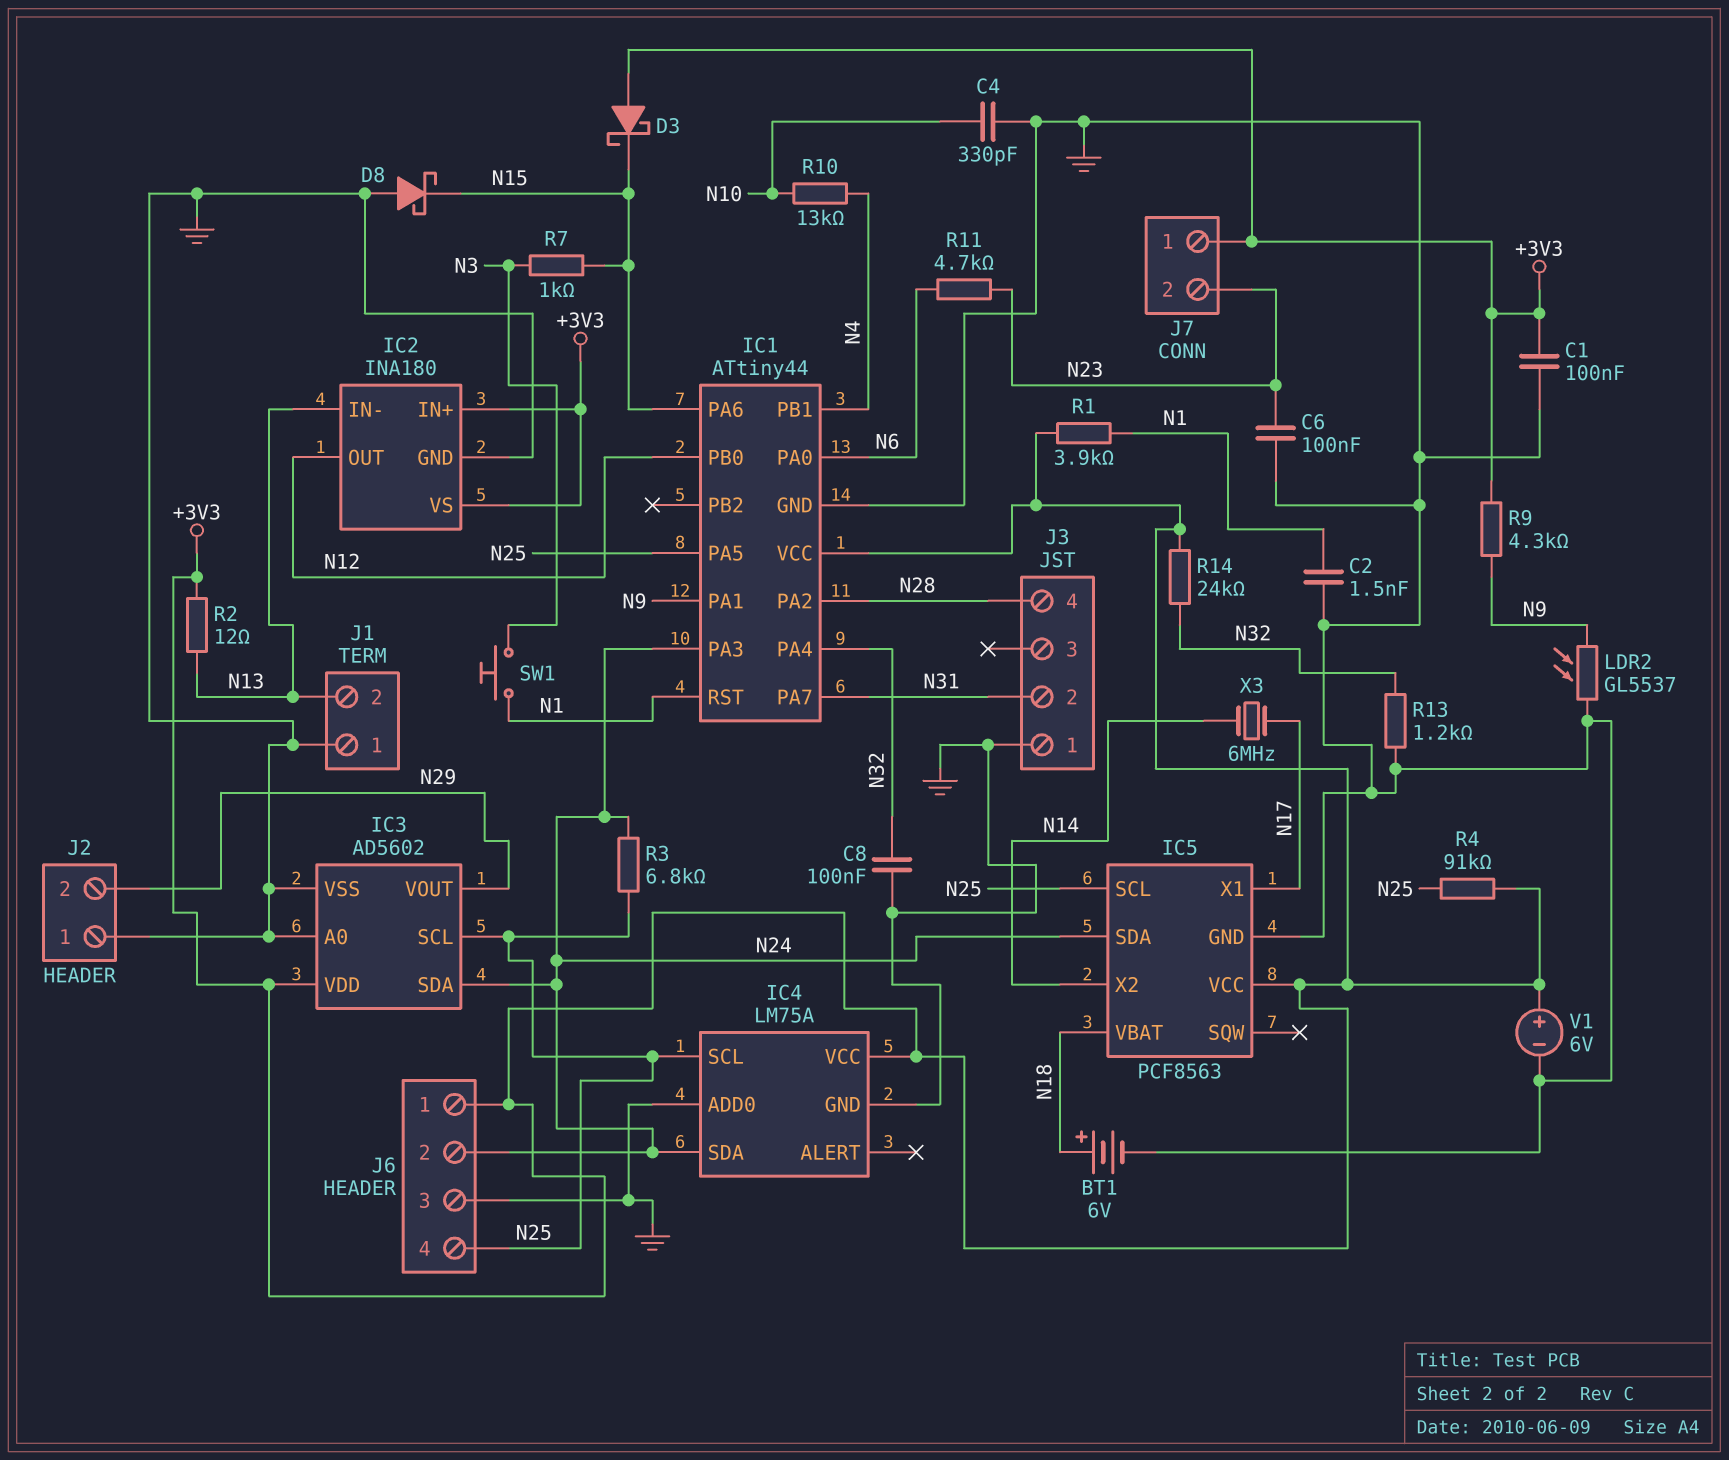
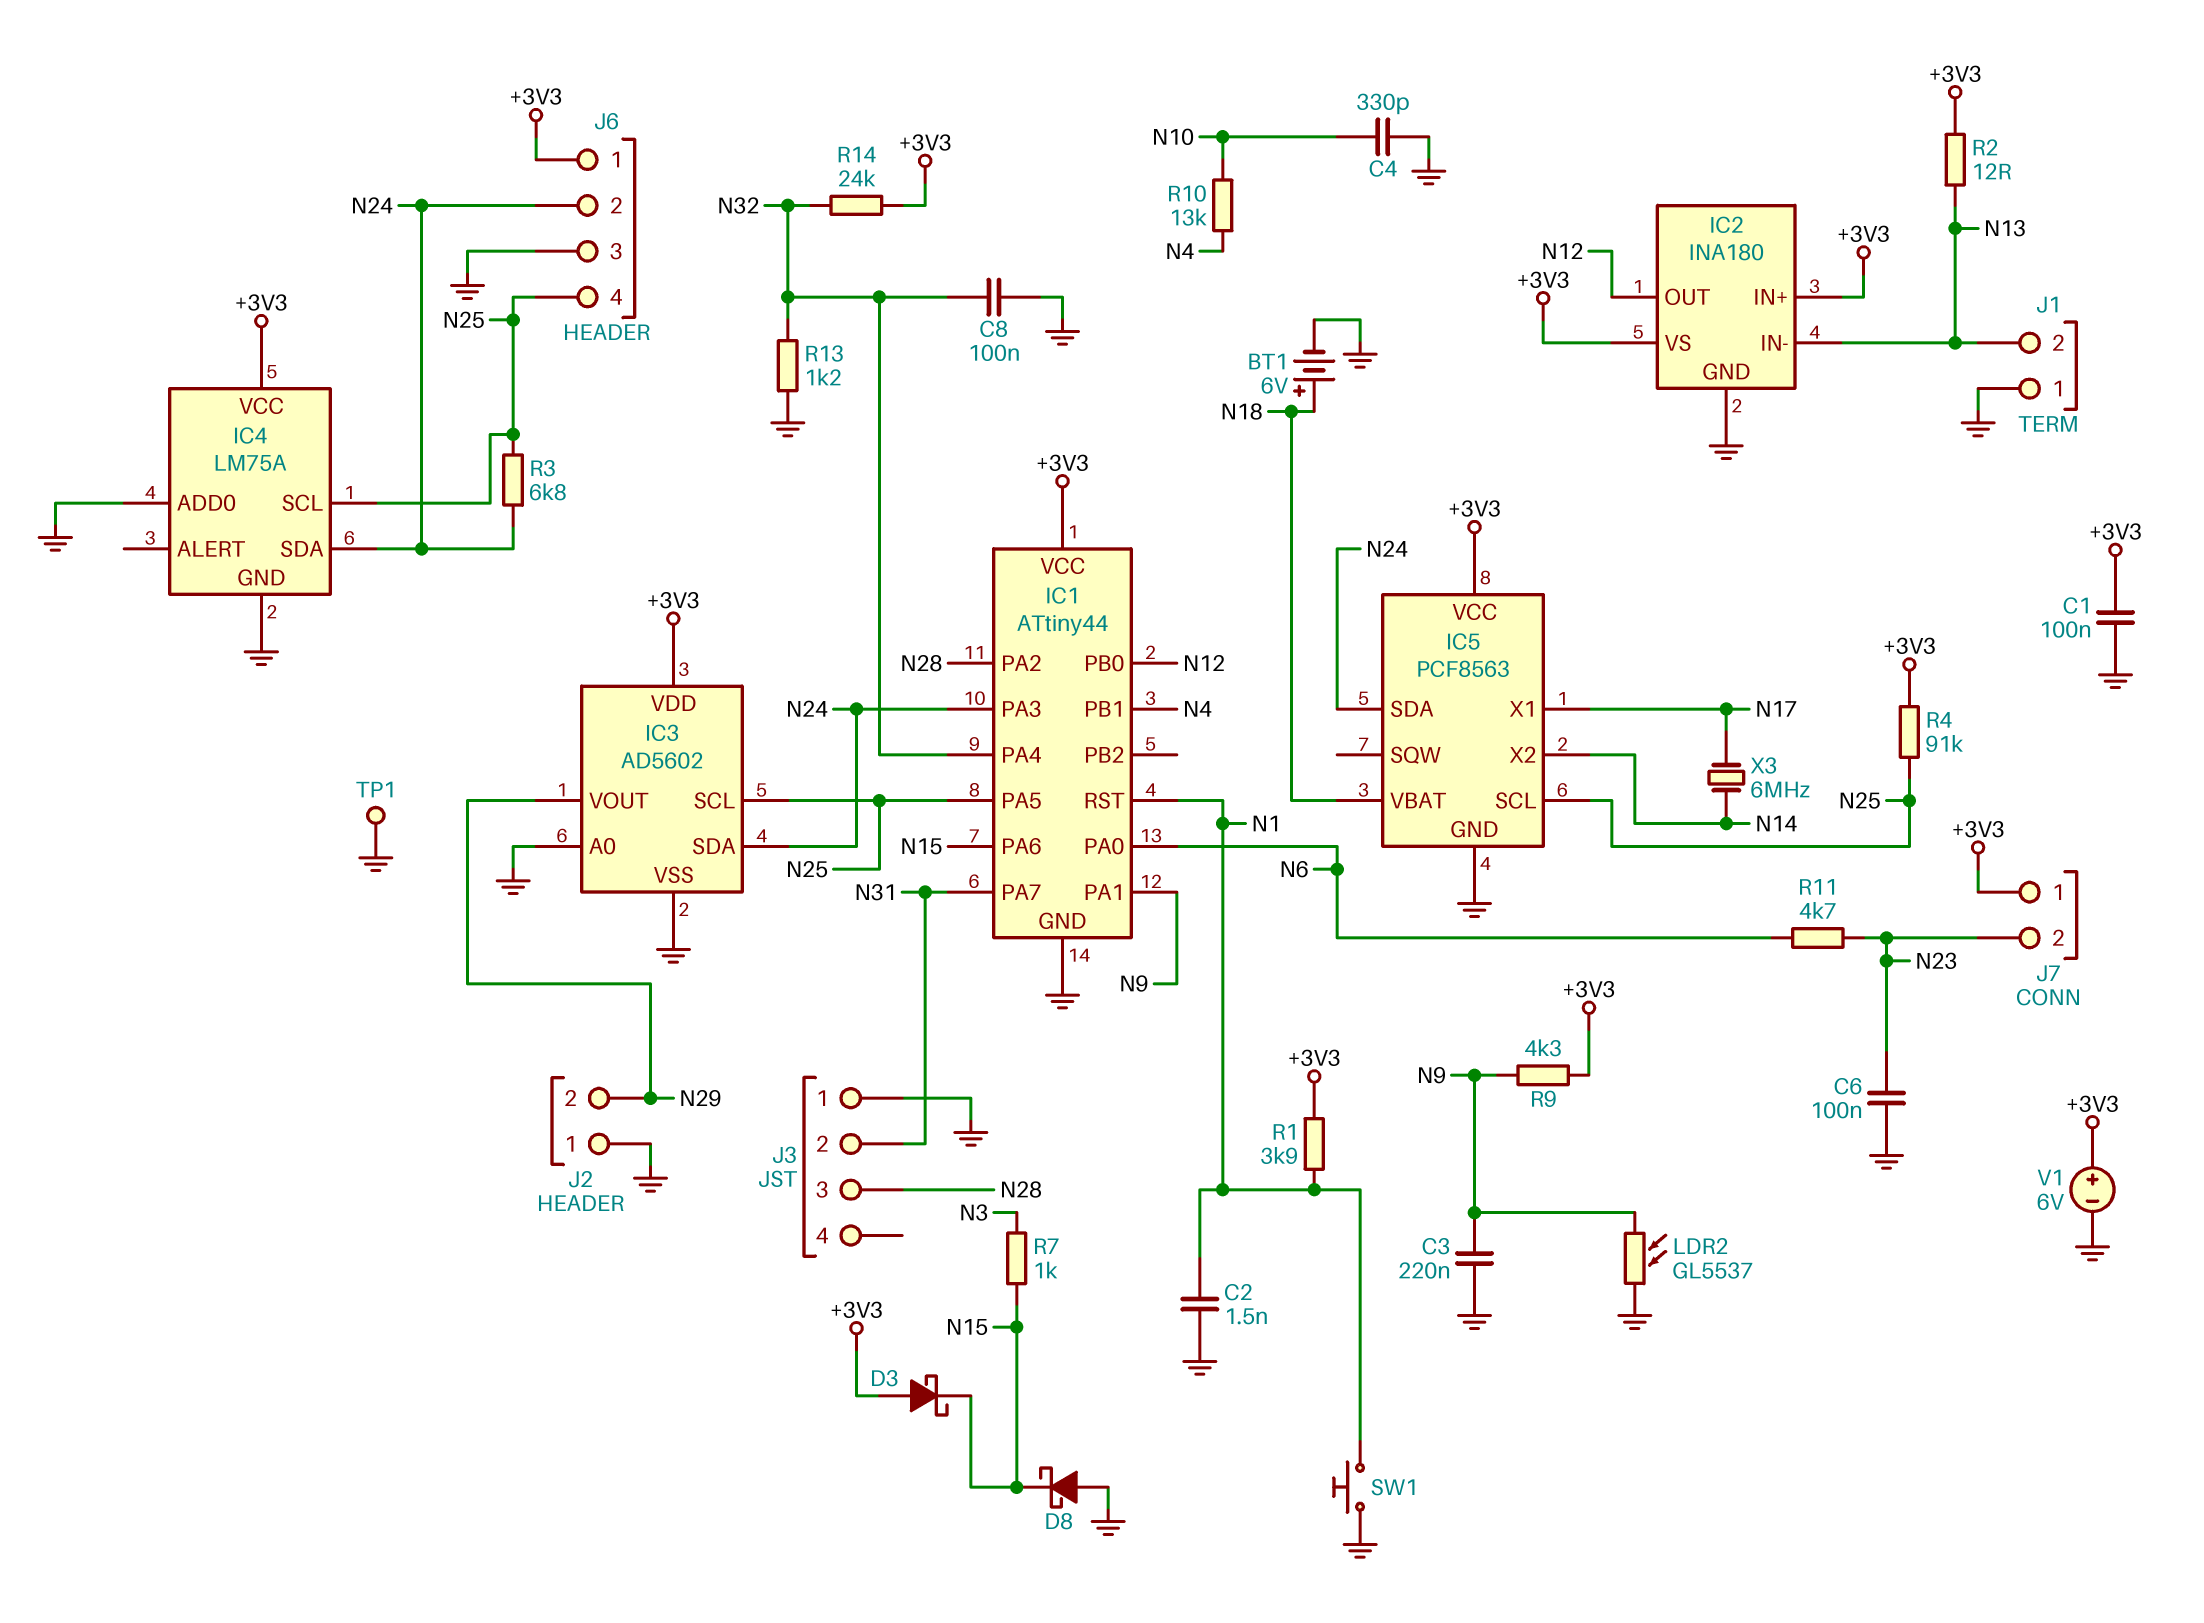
C3: none -> 220nF (GND, N9)
J3 pin 3: none -> N28
J3 pin 4: N28 -> none
SW1: button (N1, N3) -> button (GND, N1)
TP1: none -> test point (GND)

